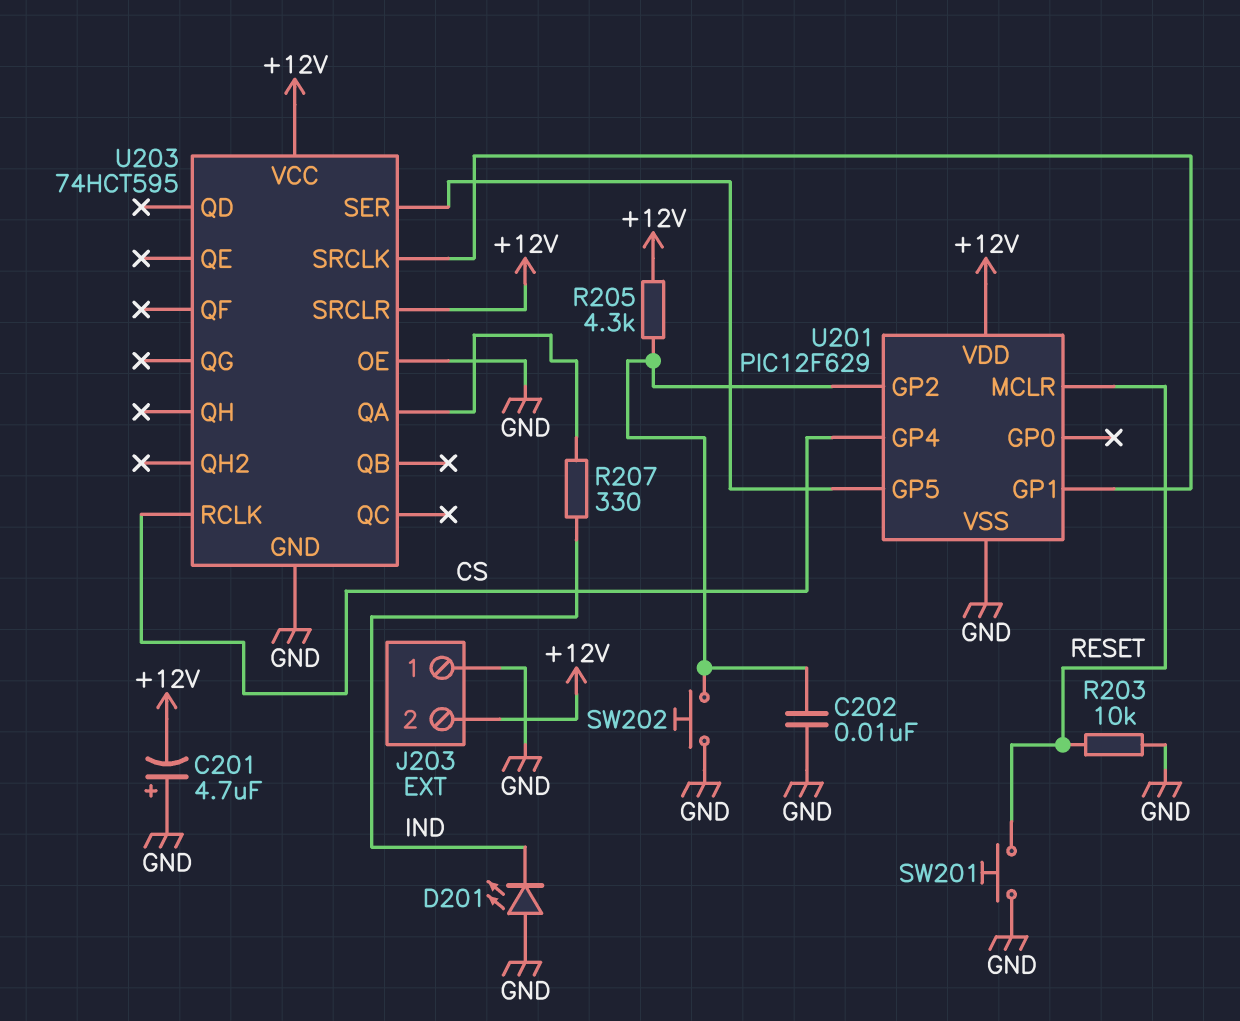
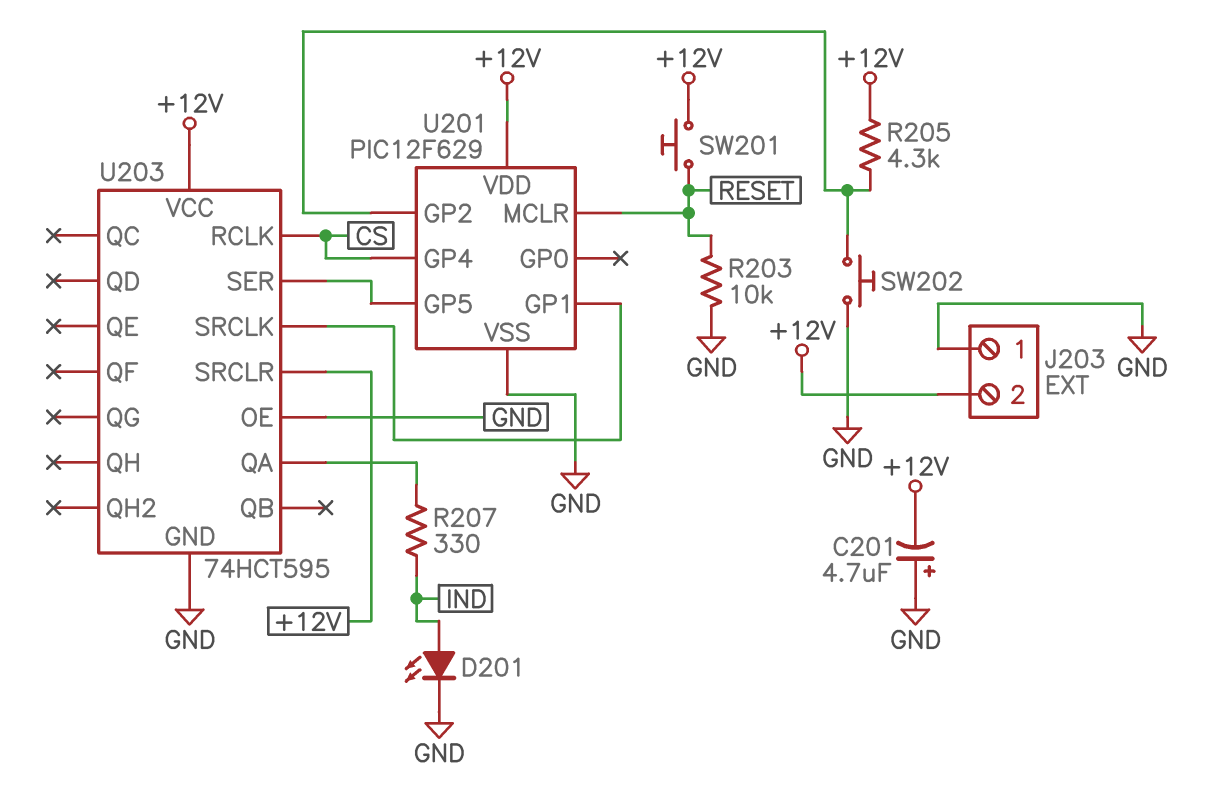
C202: 10nF (GND, U201/GP2) -> none
D201: LED (A GND, K IND) -> LED (A IND, K GND)
SW201: button (GND, RESET) -> button (+12V, RESET)

